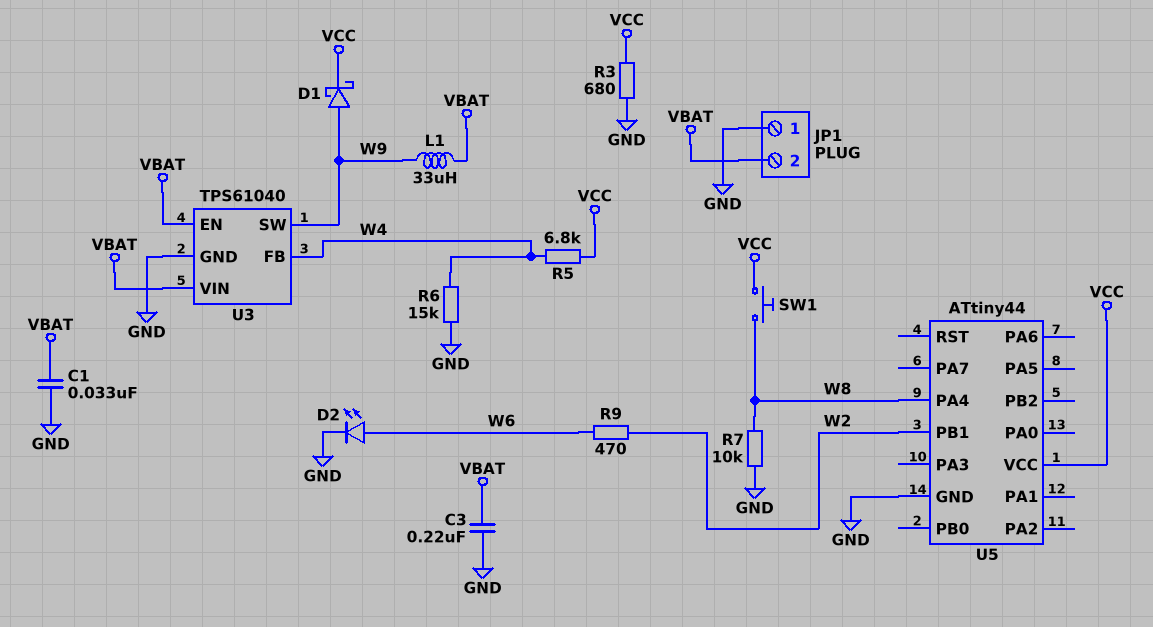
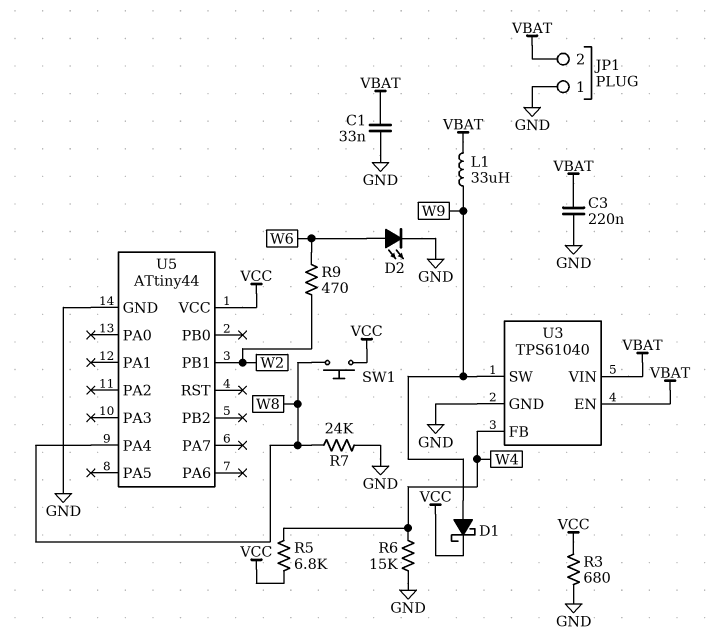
R7: 10k (GND, W8) -> 24k (GND, W8)

